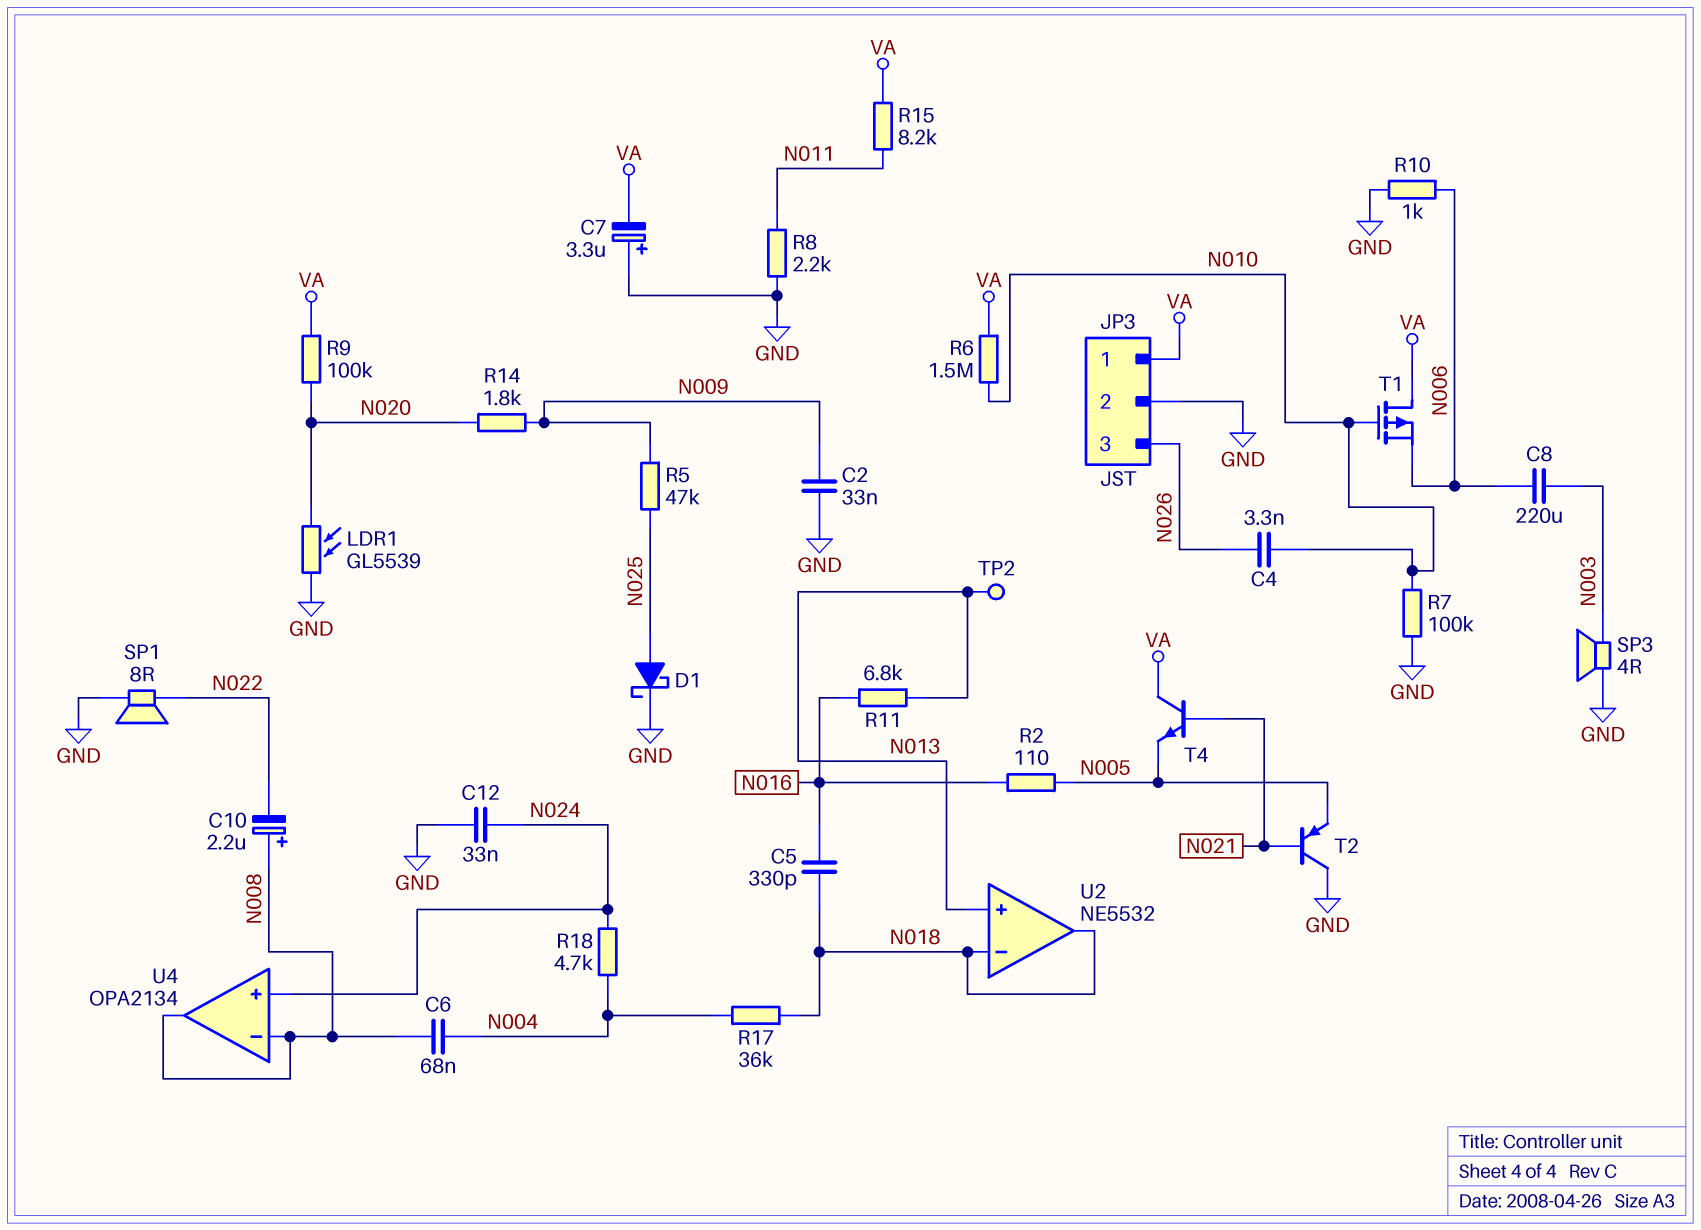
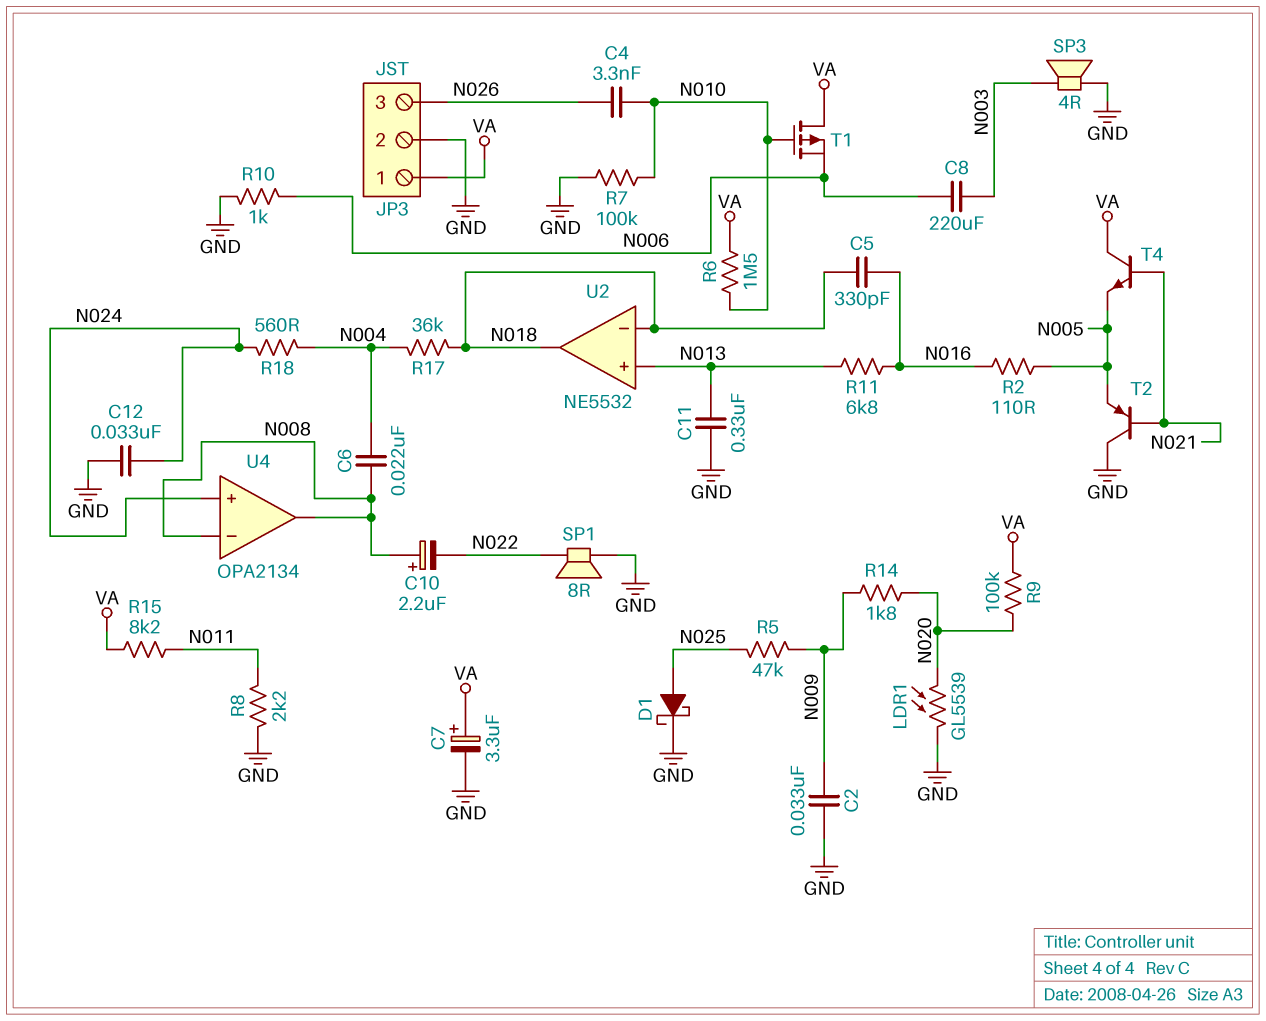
C6: 68nF (N004, N008) -> 22nF (N004, N008)
C7: 3.3uF (plus GND, minus VA) -> 3.3uF (plus VA, minus GND)
C11: none -> 330nF (GND, N013)
R18: 4.7k (N004, N024) -> 560 (N004, N024)
TP2: test point (N013) -> none

